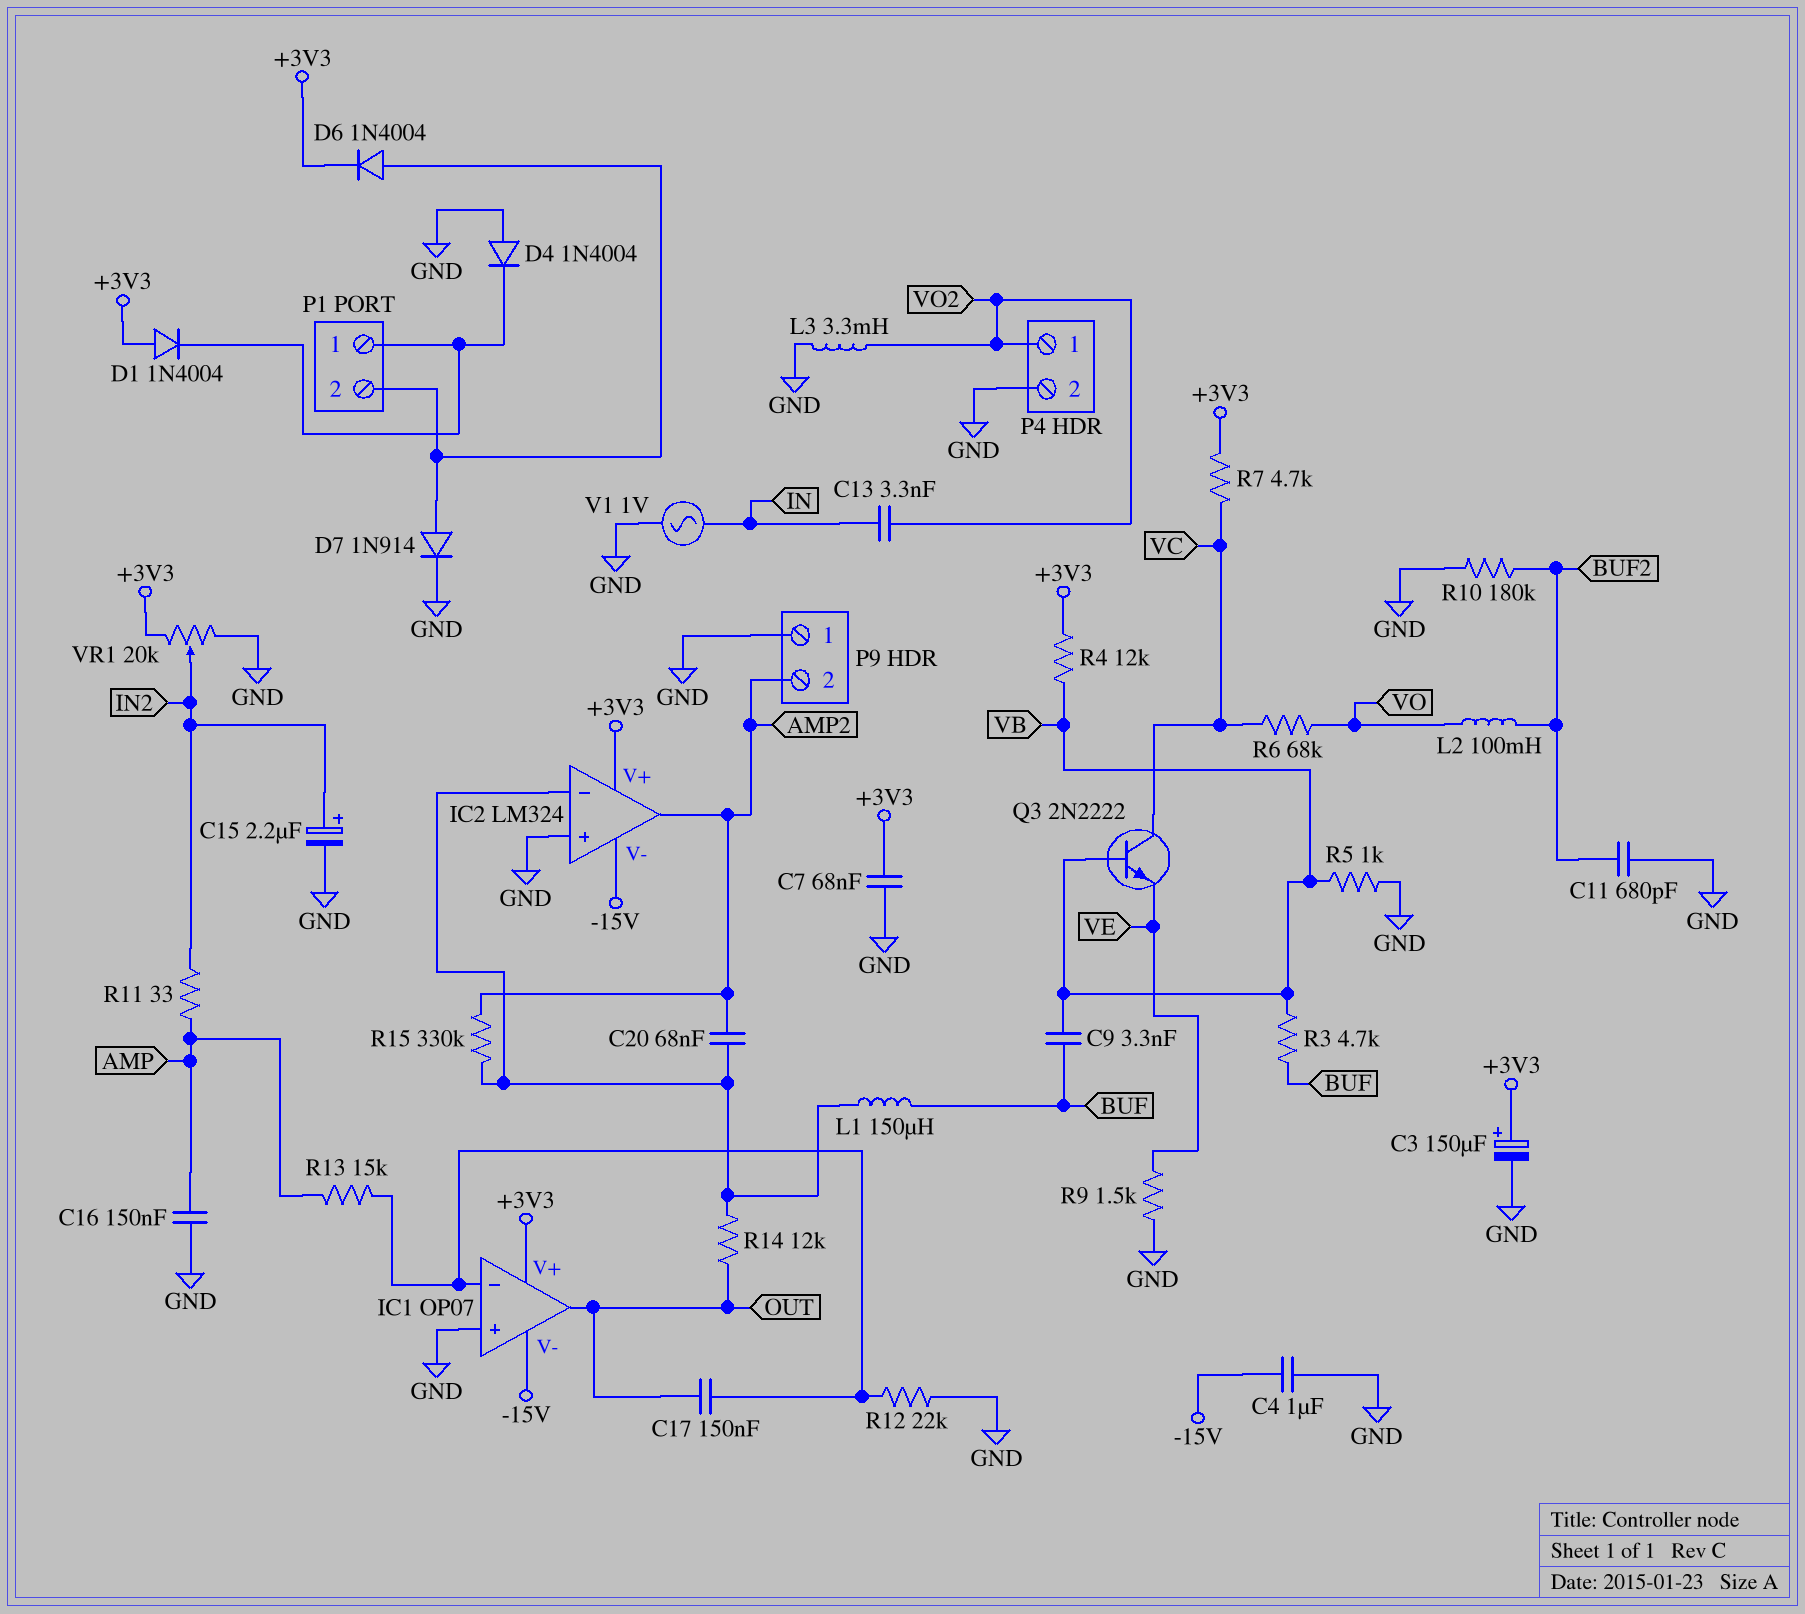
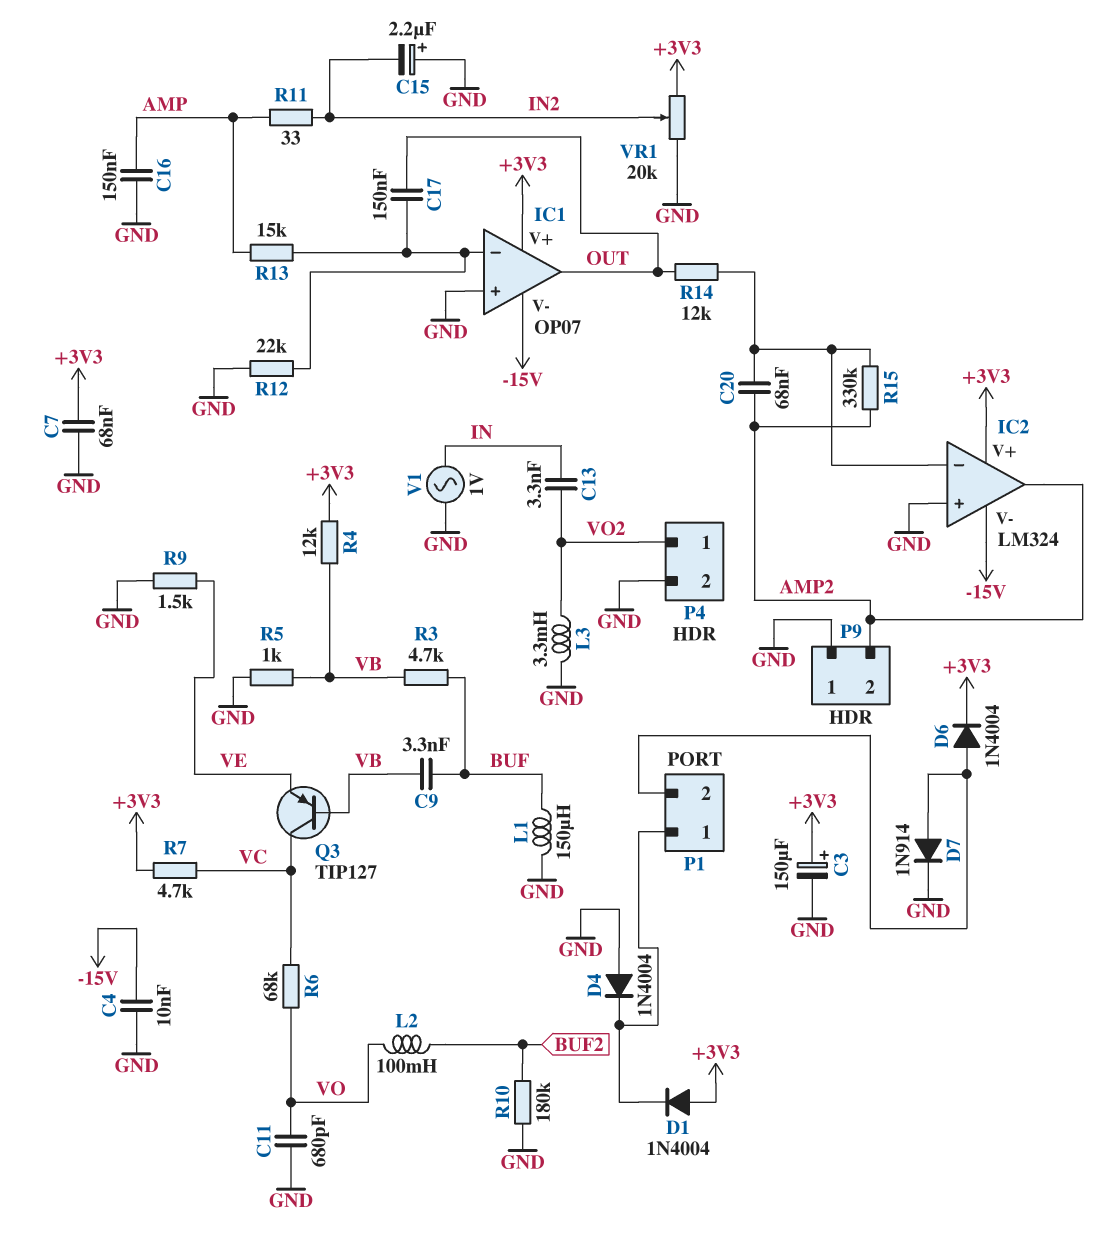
C4: 1uF (-15V, GND) -> 10nF (-15V, GND)
C11: 680pF (BUF2, GND) -> 680pF (GND, VO)
C15: 2.2uF (plus IN2, minus GND) -> 2.2uF (plus GND, minus IN2)
L1: 150uH (BUF, IC2/in-) -> 150uH (BUF, GND)
Q3: NPN 2N2222 (B VB, C VC, E VE) -> PNP TIP127 (B VB, C VC, E VE)

